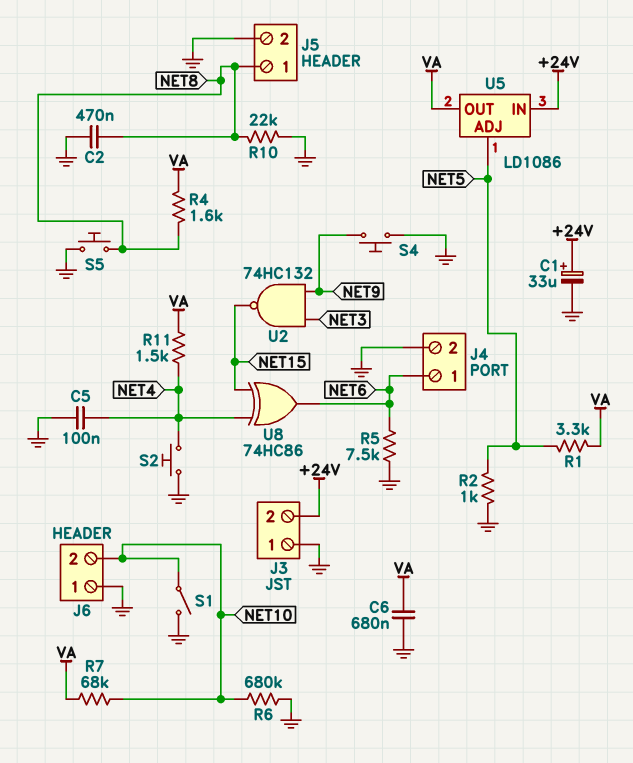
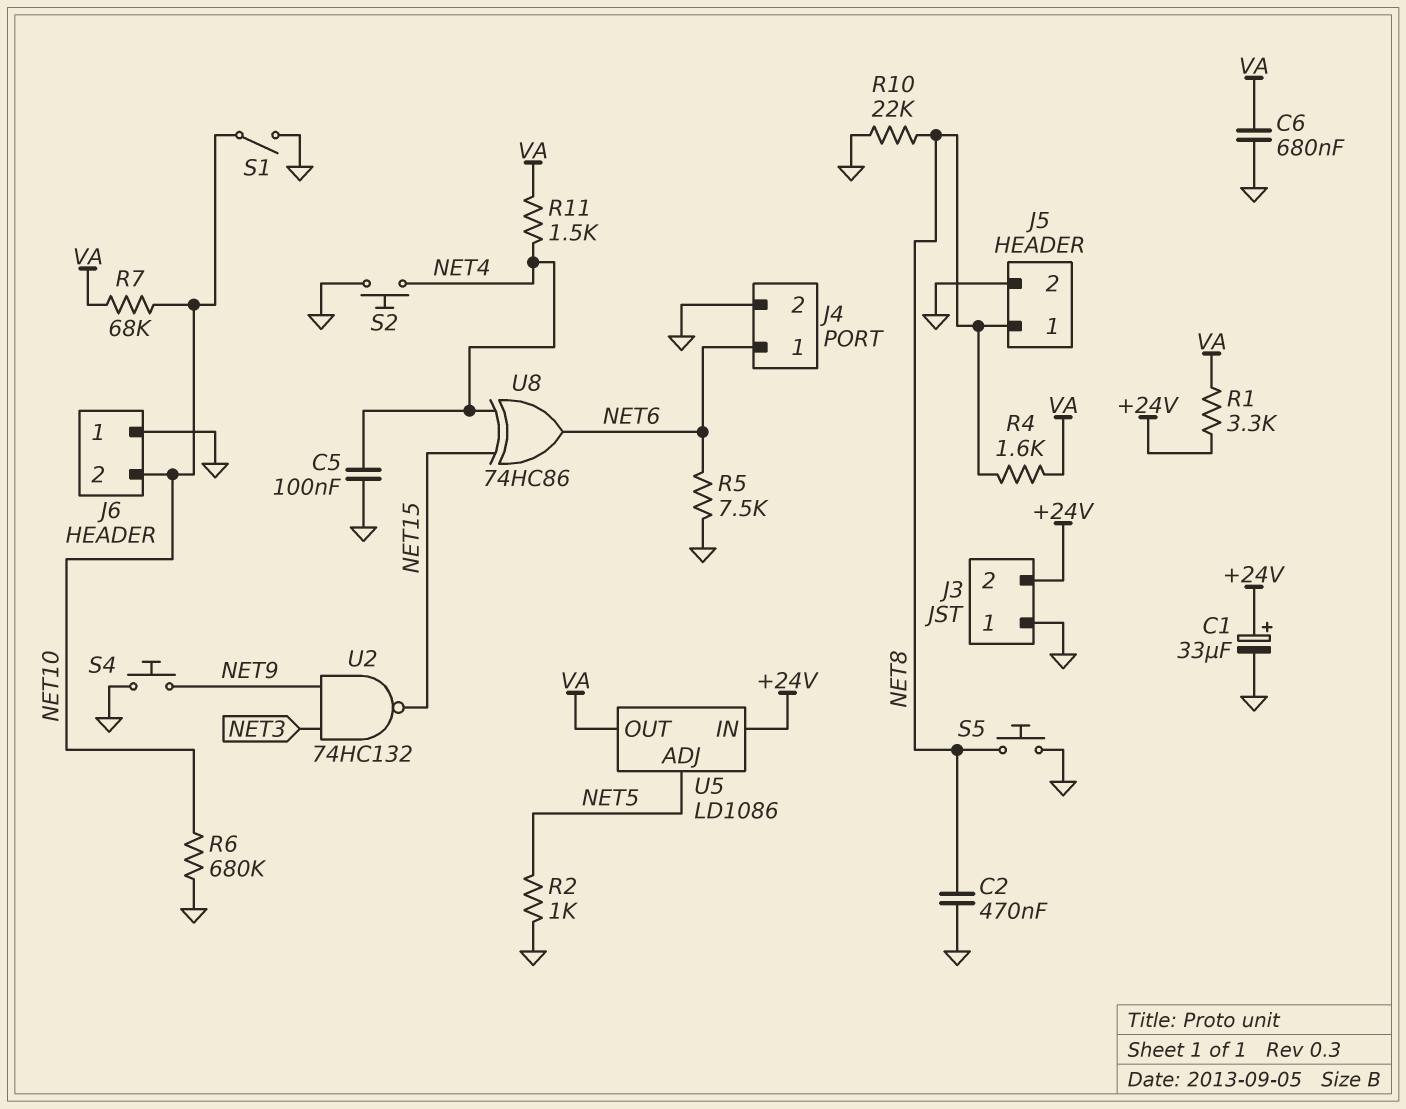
R1: 3.3k (NET5, VA) -> 3.3k (+24V, VA)

